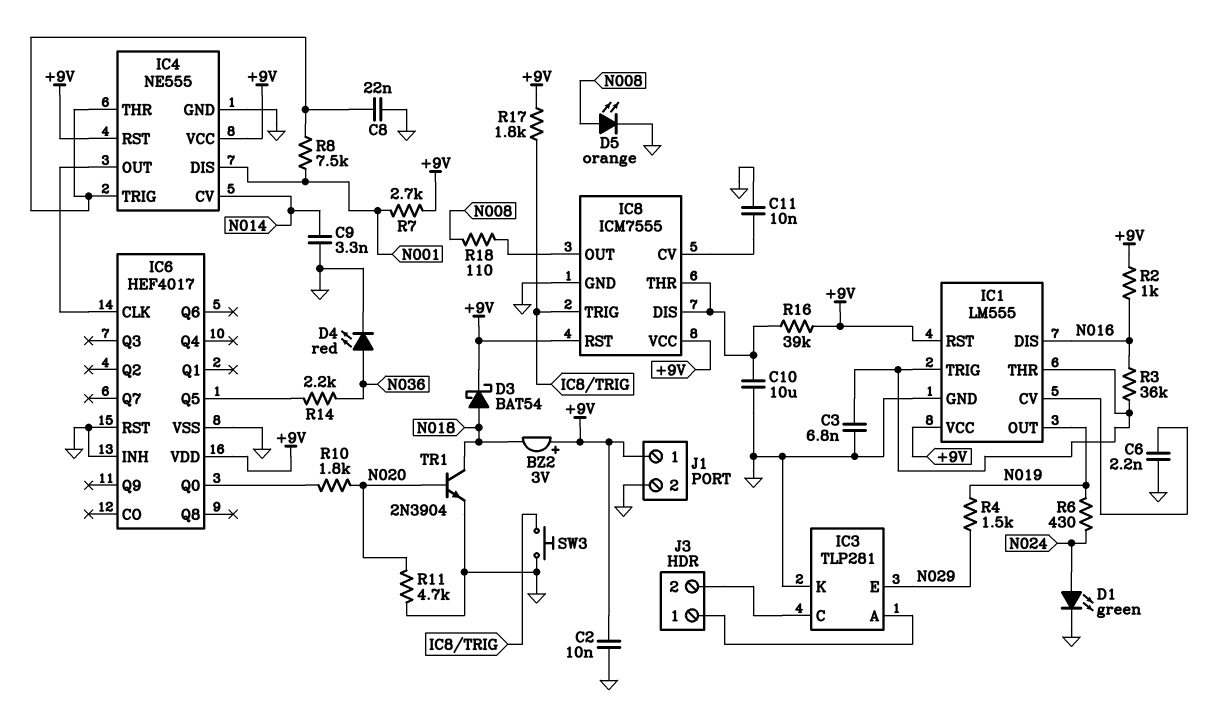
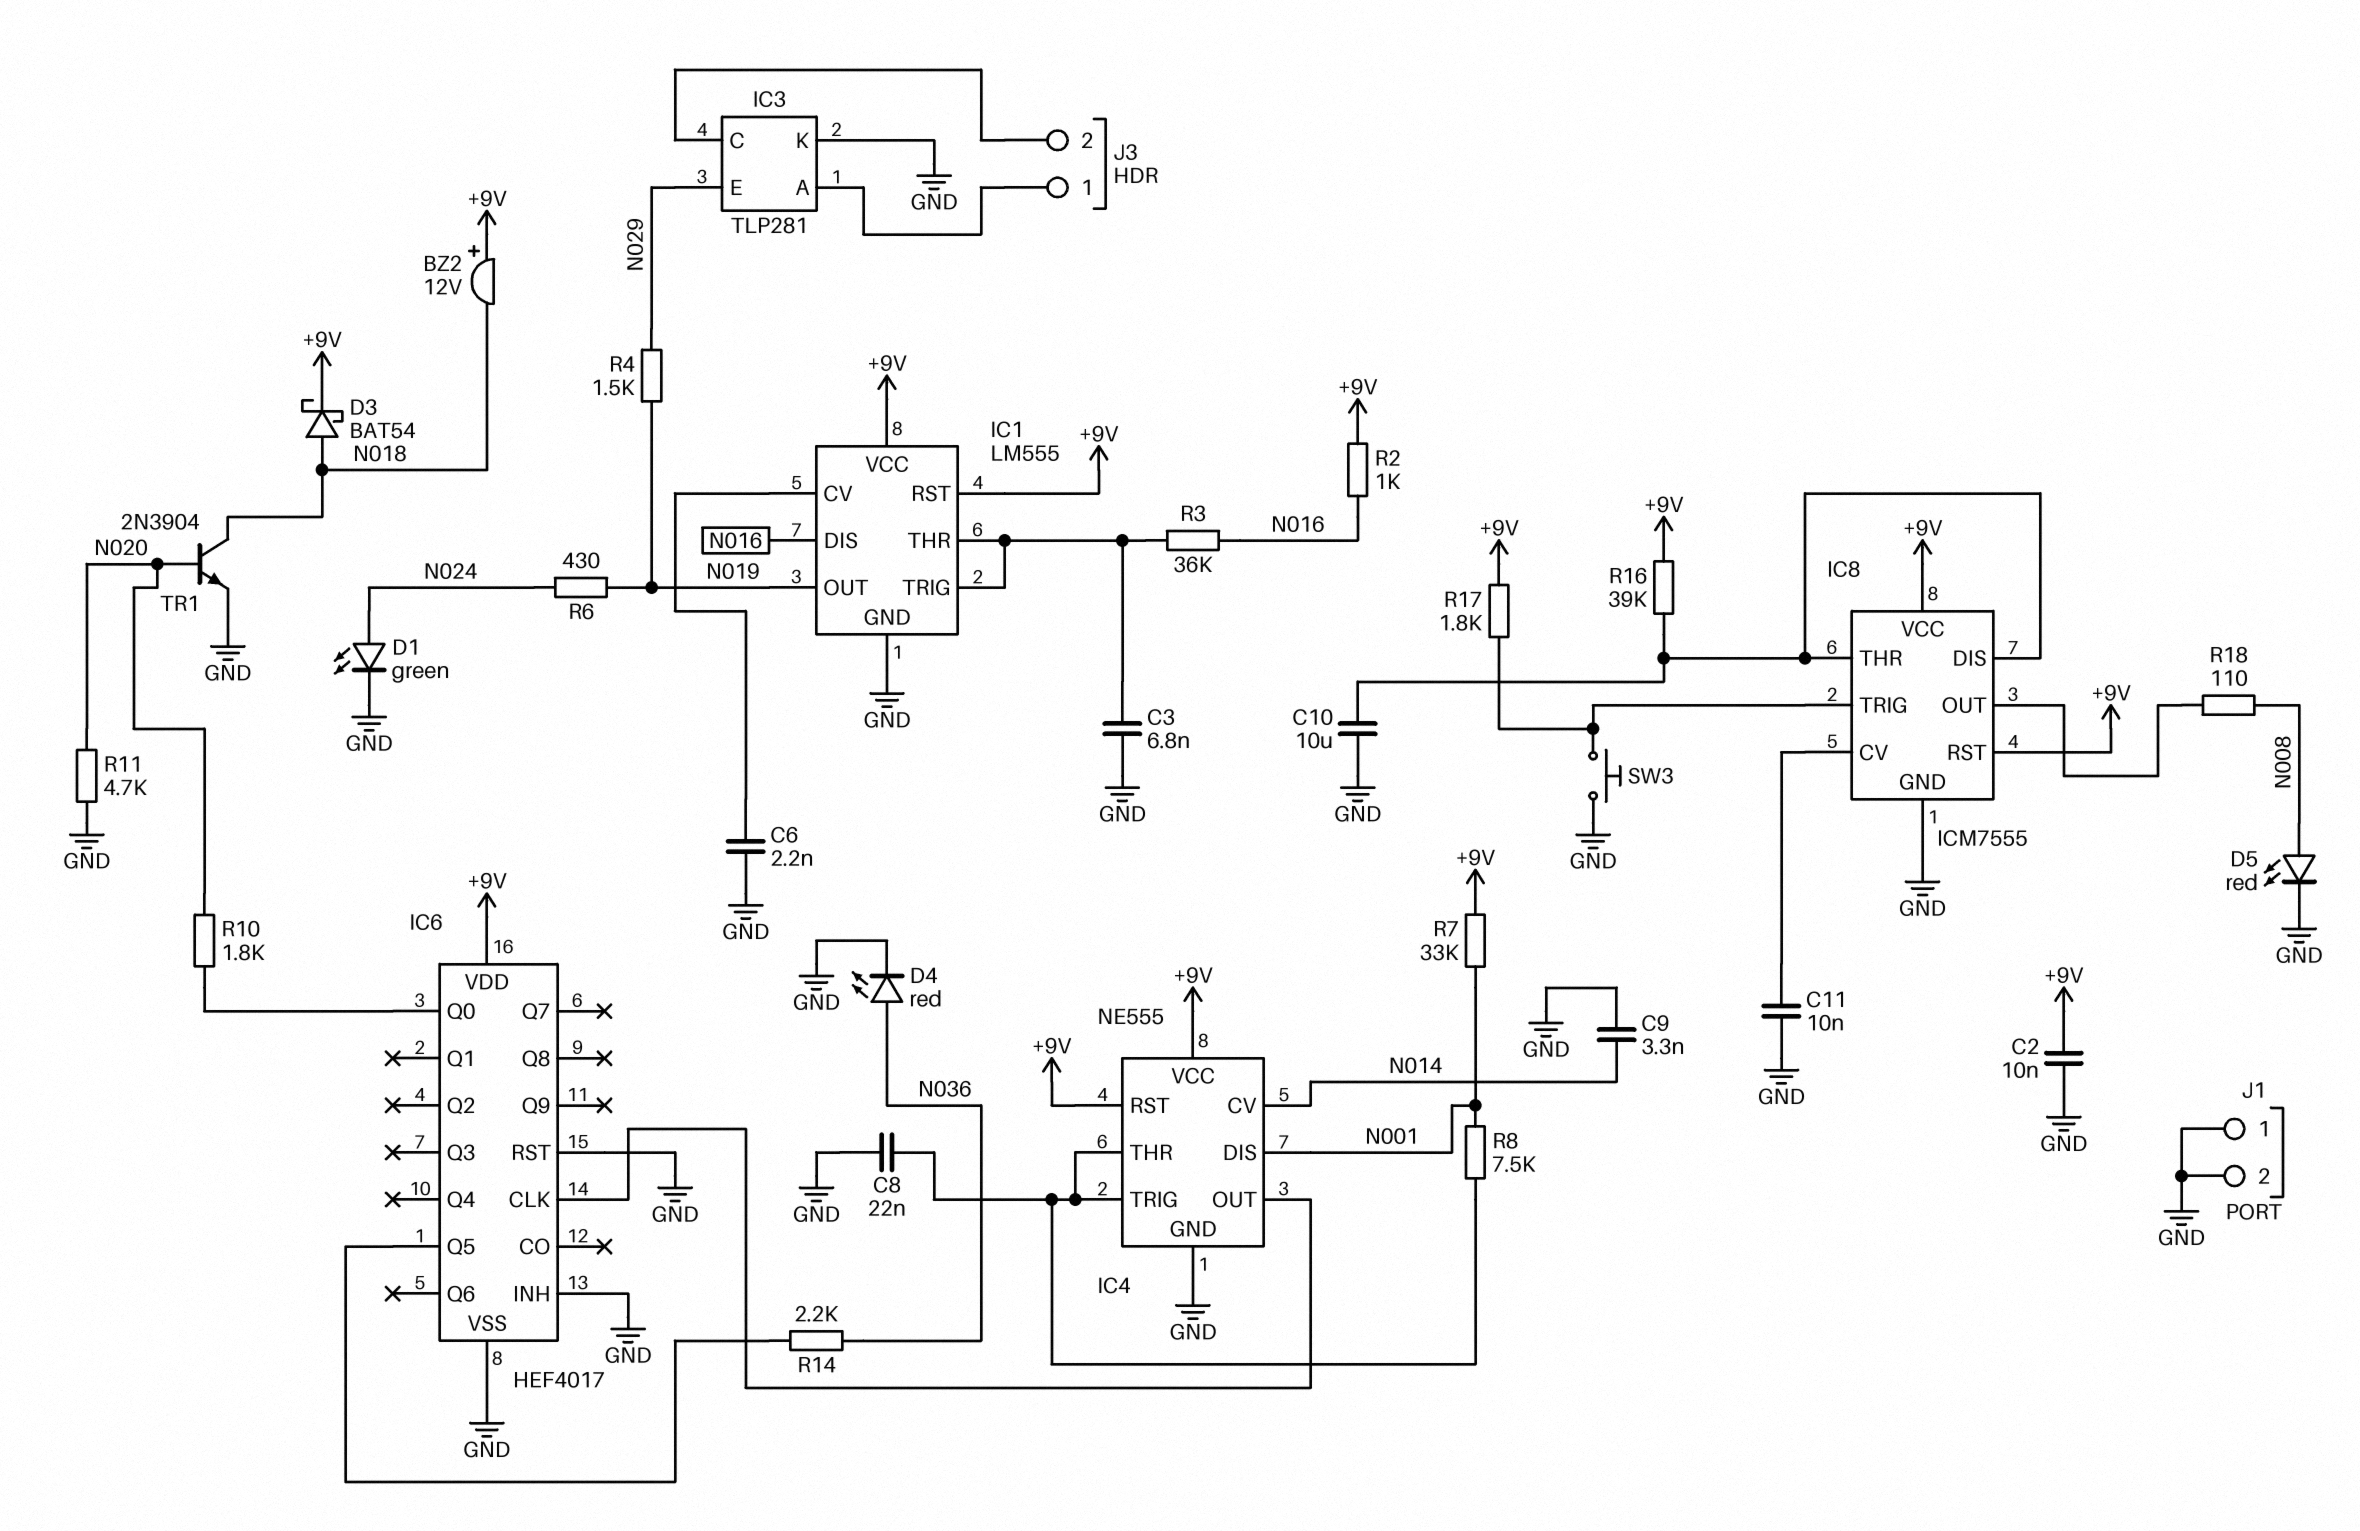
BZ2: buzzer 3V (plus +9V, minus N018) -> buzzer 12V (plus +9V, minus N018)
D5: LED orange (A N008, K GND) -> LED red (A N008, K GND)
J1 pin 1: +9V -> GND
R7: 2.7k (+9V, N001) -> 33k (+9V, N001)

